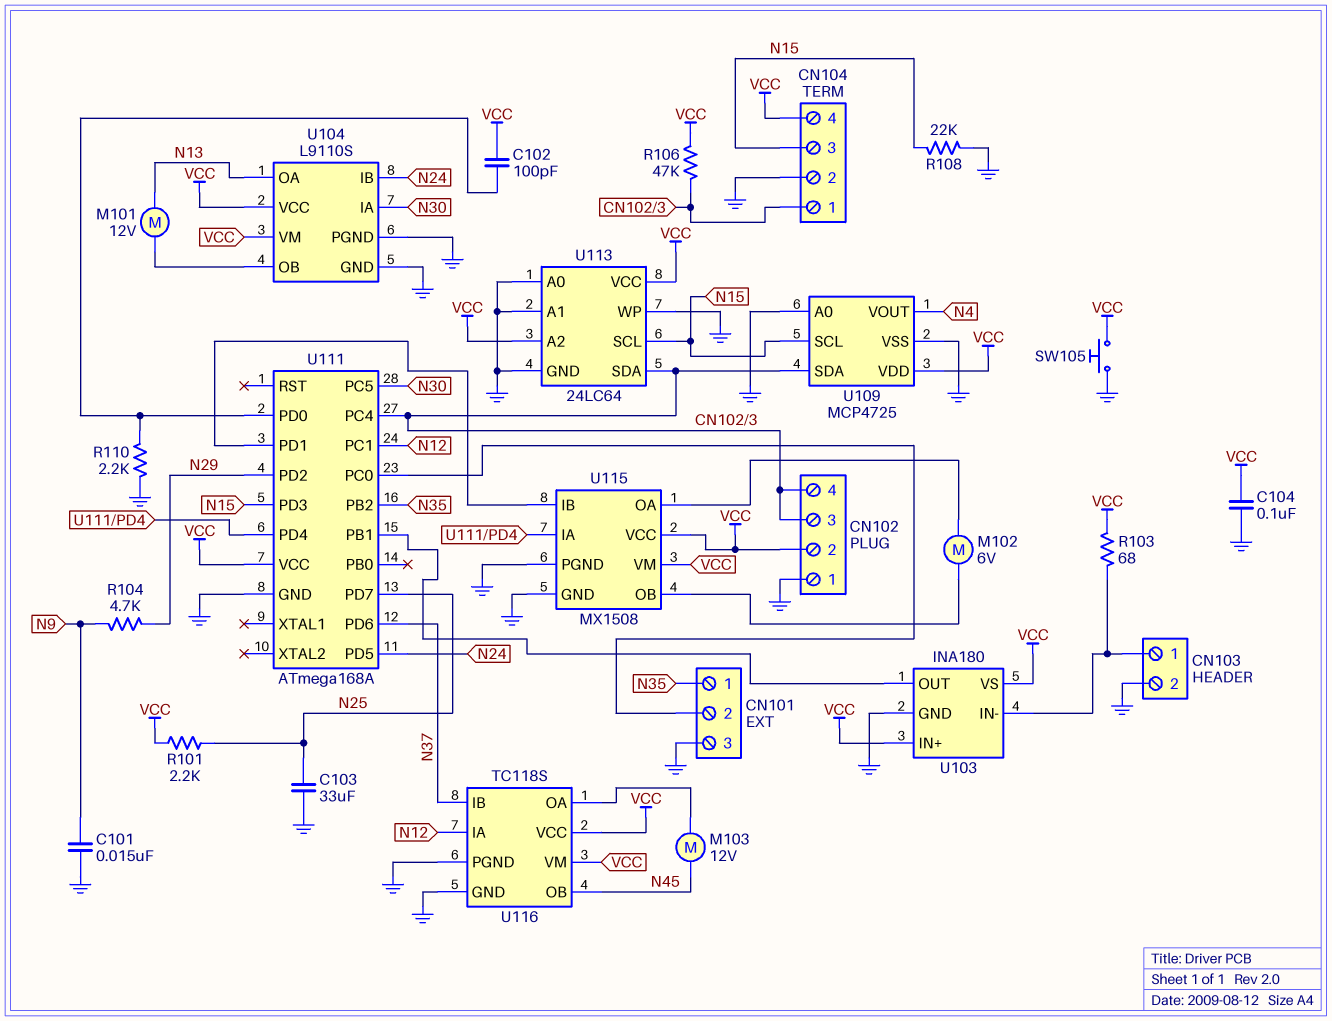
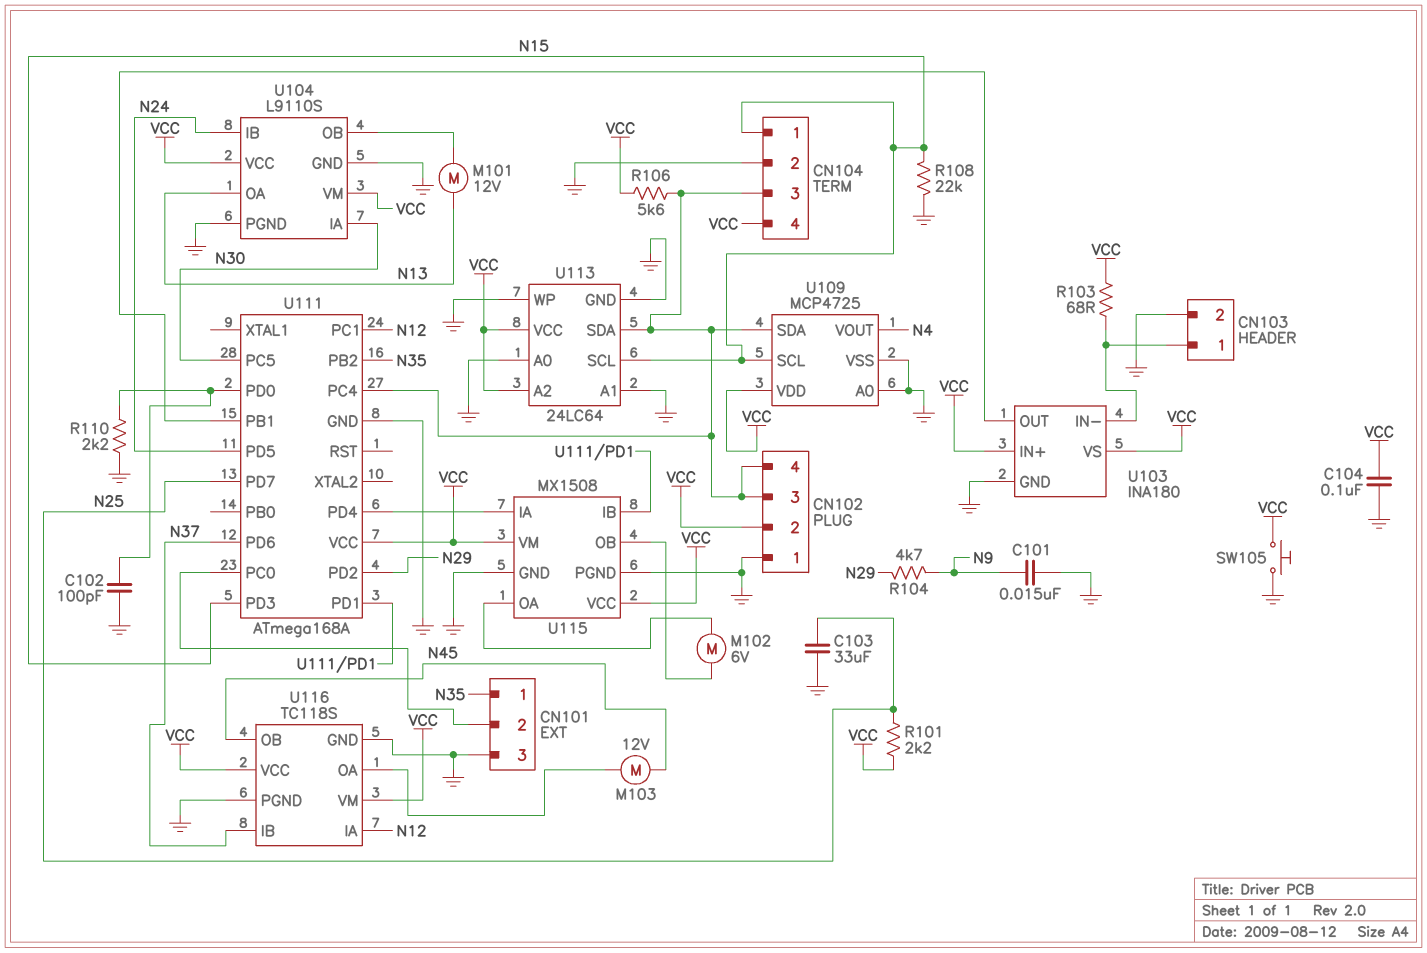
C102: 100pF (U111/PD0, VCC) -> 100pF (GND, U111/PD0)
CN104 pin 1: CN102/3 -> N15
CN104 pin 3: N15 -> CN102/3
R106: 47k (CN102/3, VCC) -> 5.6k (CN102/3, VCC)

